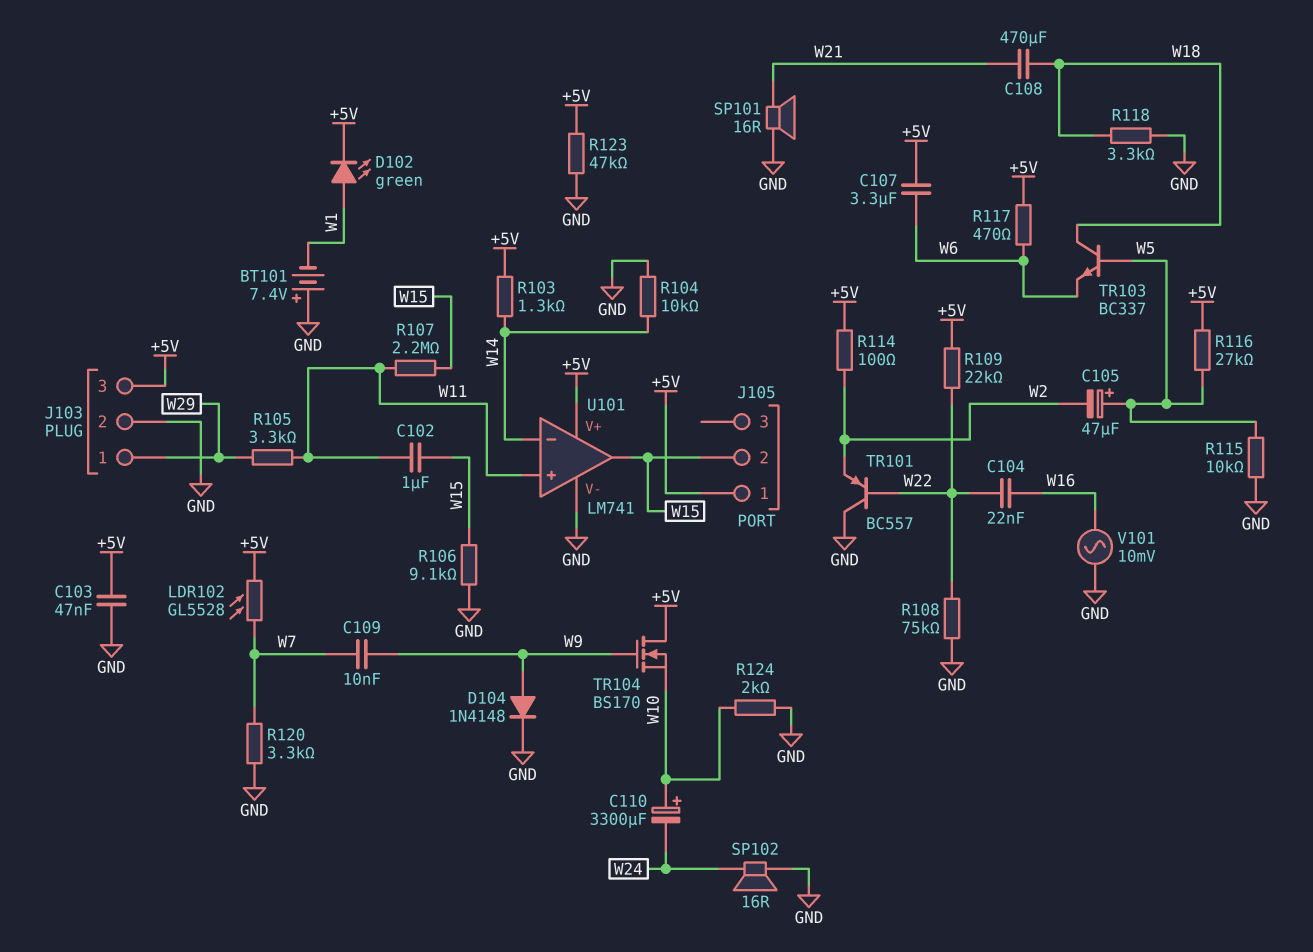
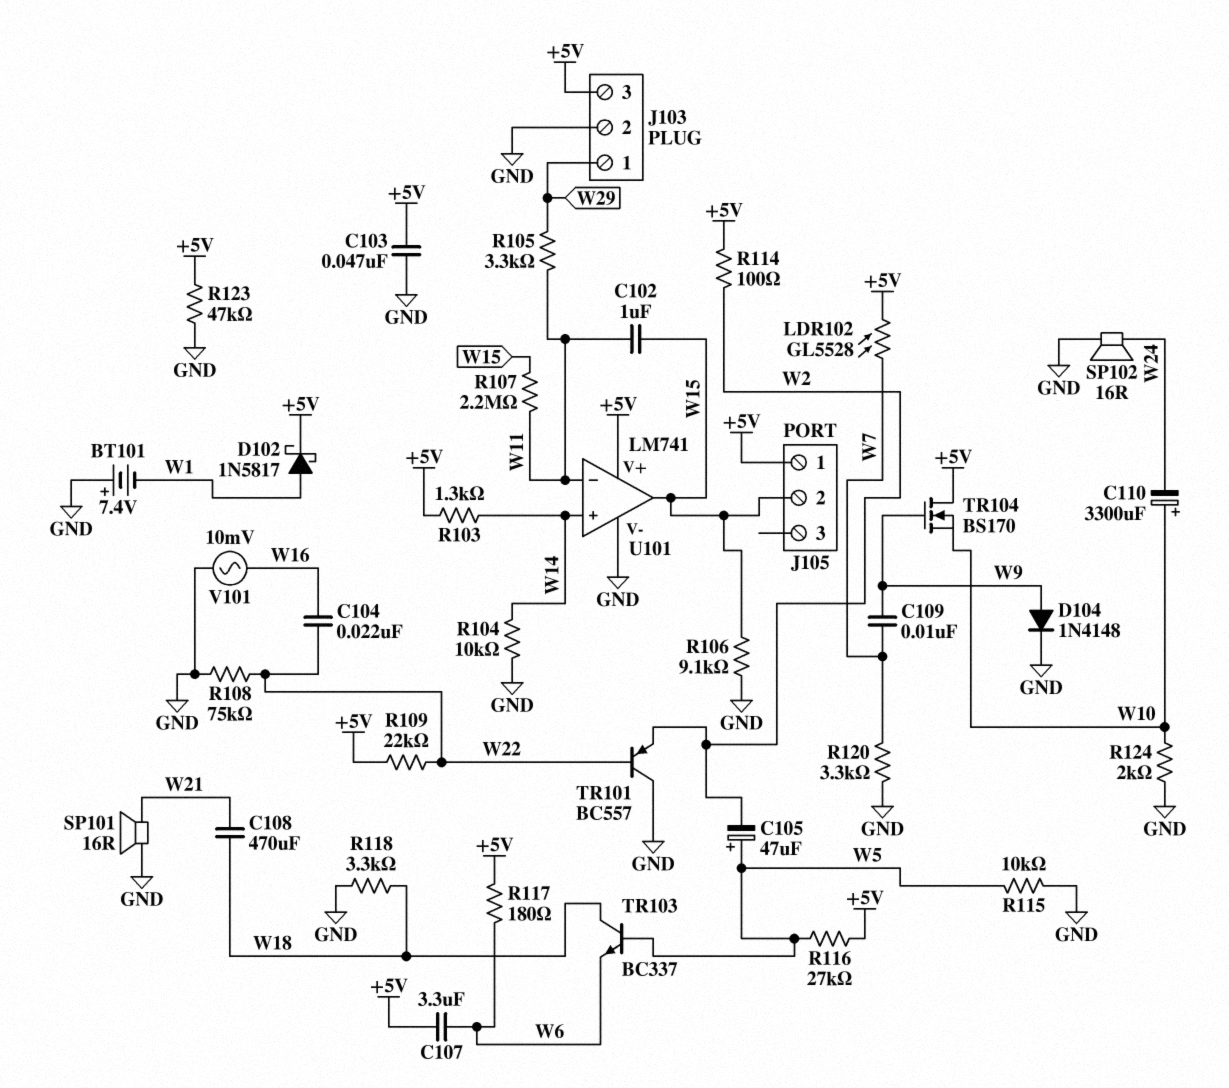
D102: LED green (A W1, K +5V) -> schottky 1N5817 (A W1, K +5V)
R117: 470 (+5V, W6) -> 180 (+5V, W6)
U101 pin in+: W11 -> W14
U101 pin in-: W14 -> W11

